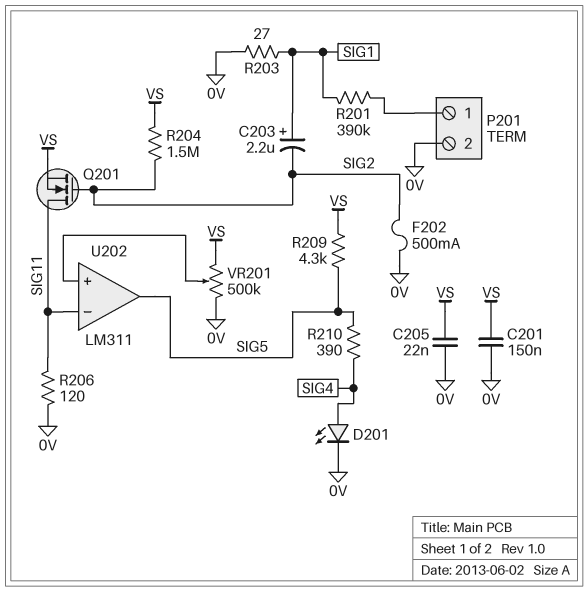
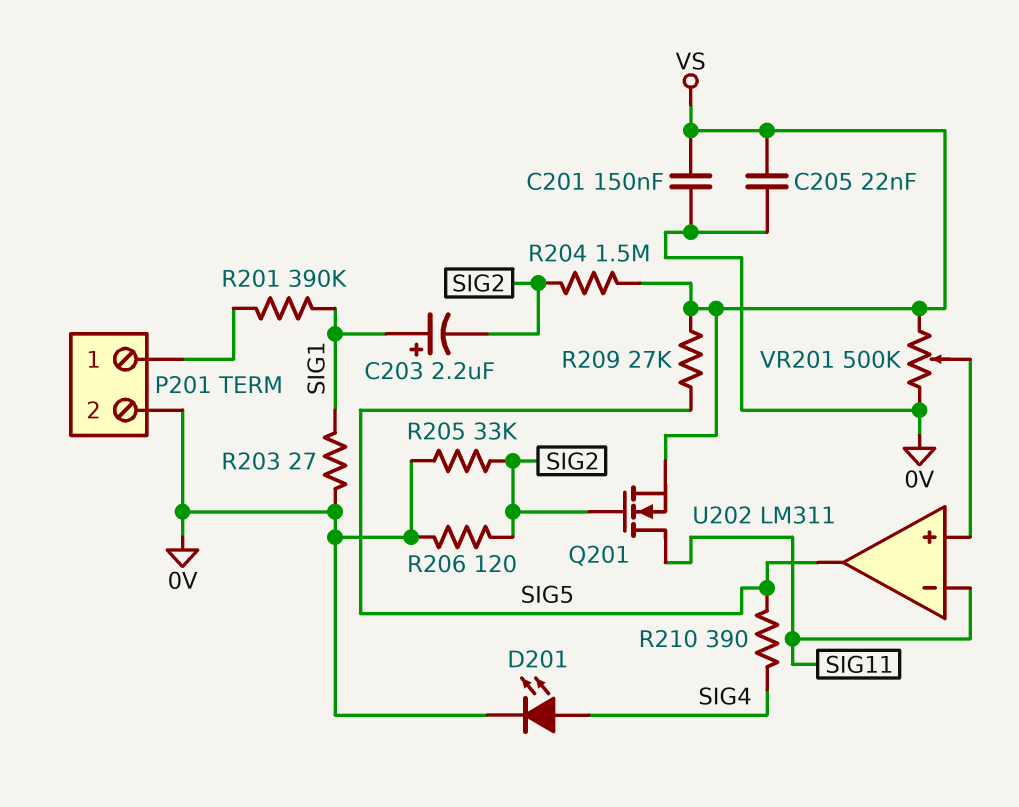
F202: 500mA (0V, SIG2) -> none
R205: none -> 33k (0V, SIG2)
R206: 120 (0V, SIG11) -> 120 (0V, SIG2)
R209: 4.3k (SIG5, VS) -> 27k (SIG5, VS)

